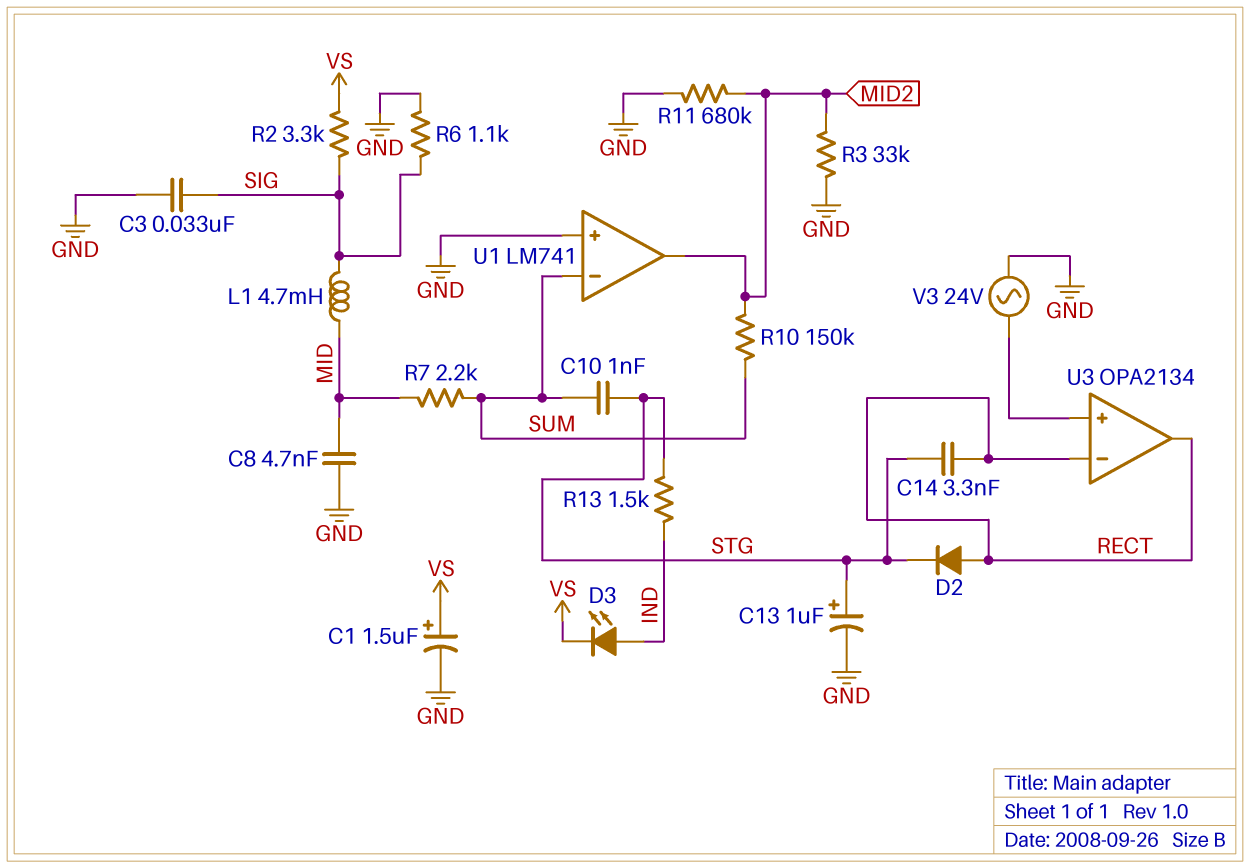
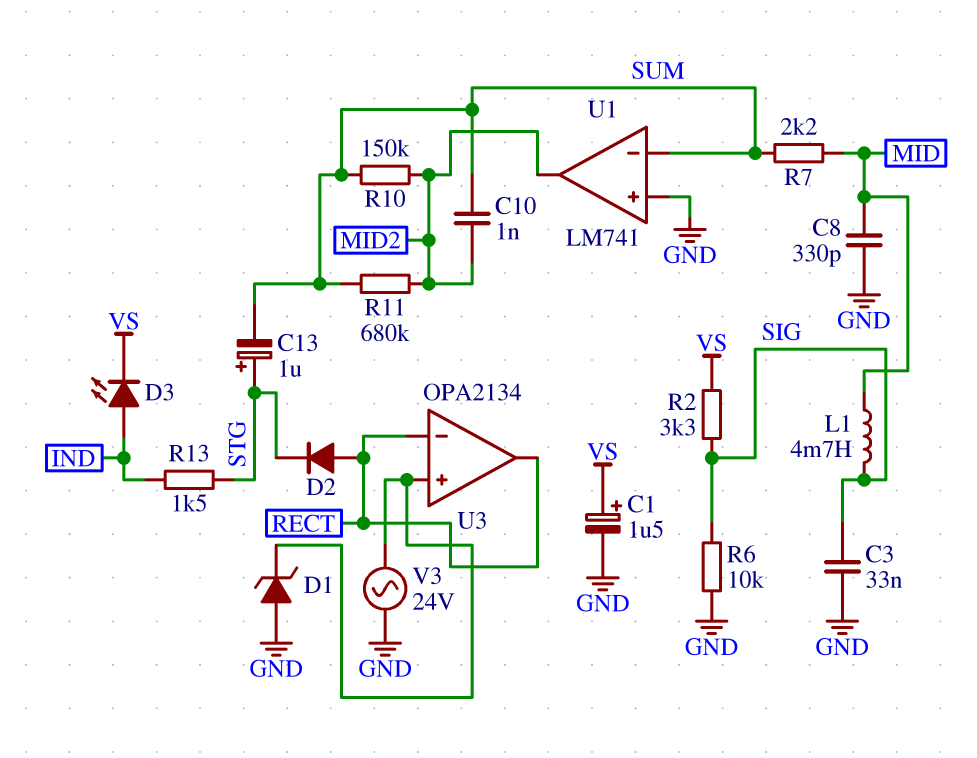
C8: 4.7nF (GND, MID) -> 330pF (GND, MID)
C10: 1nF (STG, SUM) -> 1nF (MID2, SUM)
C13: 1uF (plus STG, minus GND) -> 1uF (plus STG, minus SUM)
C14: 3.3nF (RECT, STG) -> none
D1: none -> zener (A GND, K U3/in+)
R3: 33k (GND, MID2) -> none
R6: 1.1k (GND, SIG) -> 10k (GND, SIG)
R11: 680k (GND, MID2) -> 680k (MID2, SUM)

